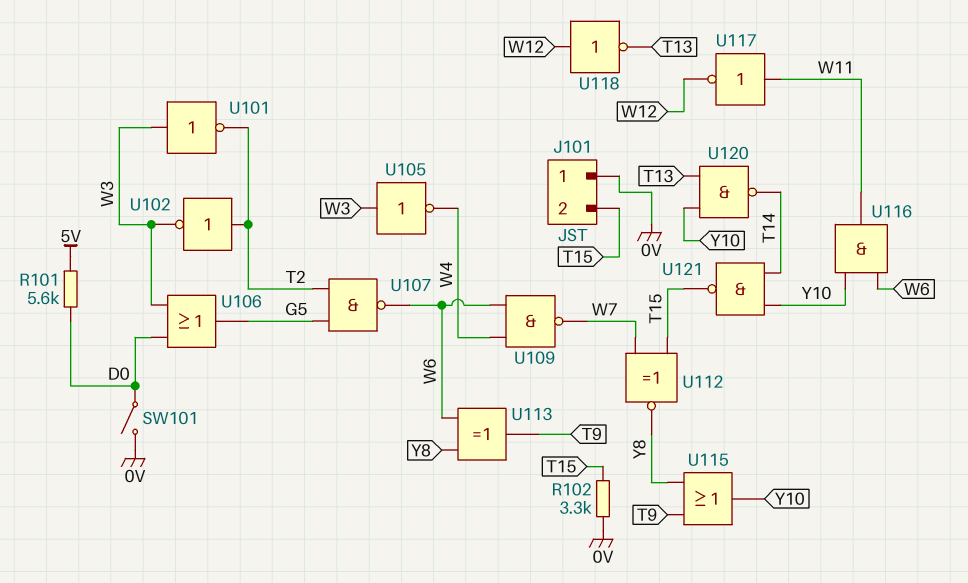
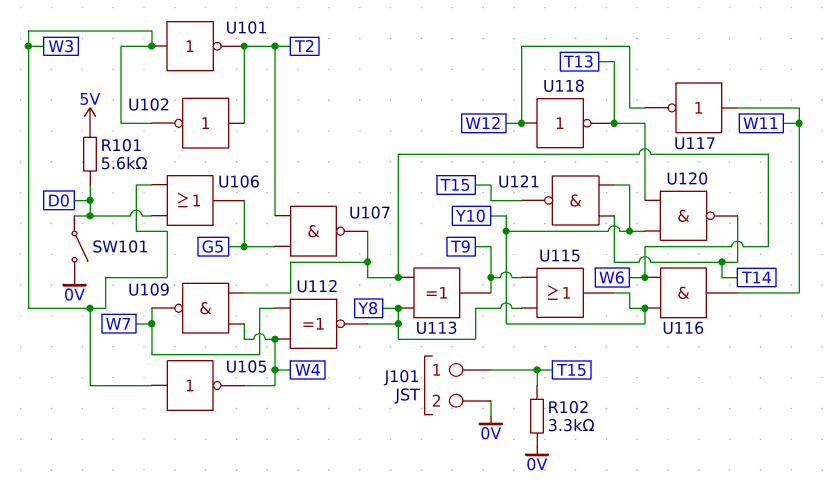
J101 pin 1: 0V -> T15
J101 pin 2: T15 -> 0V
U112: XNOR (in T15, in W7, out Y8) -> XNOR (in W4, in W7, out Y8)

